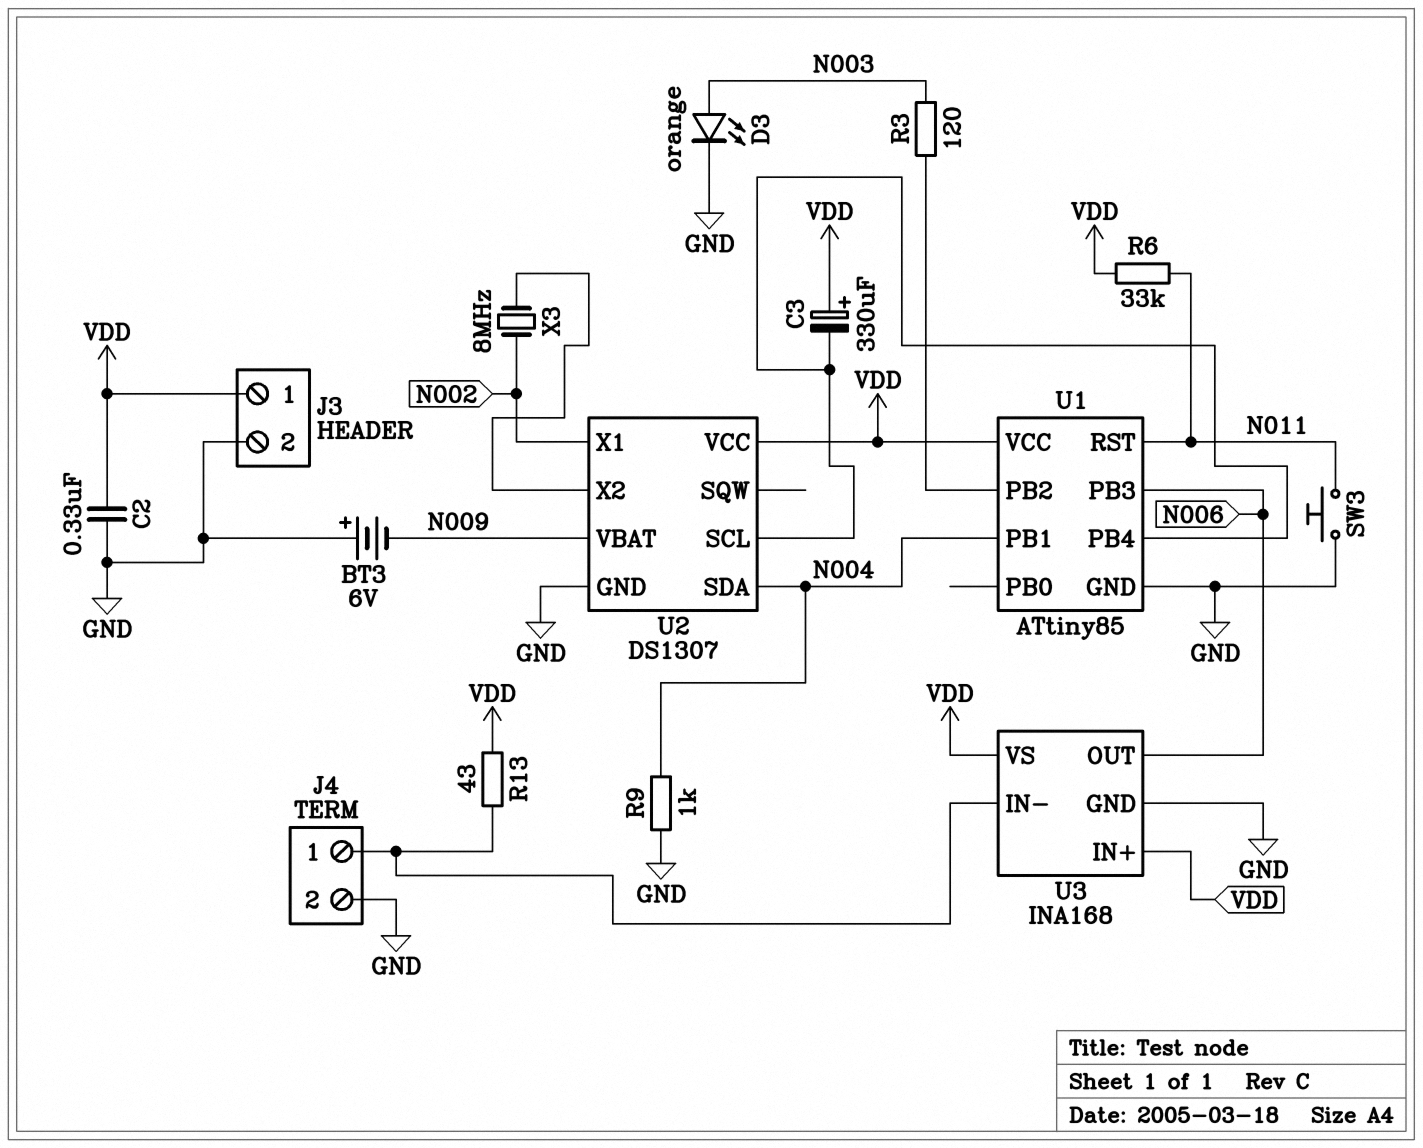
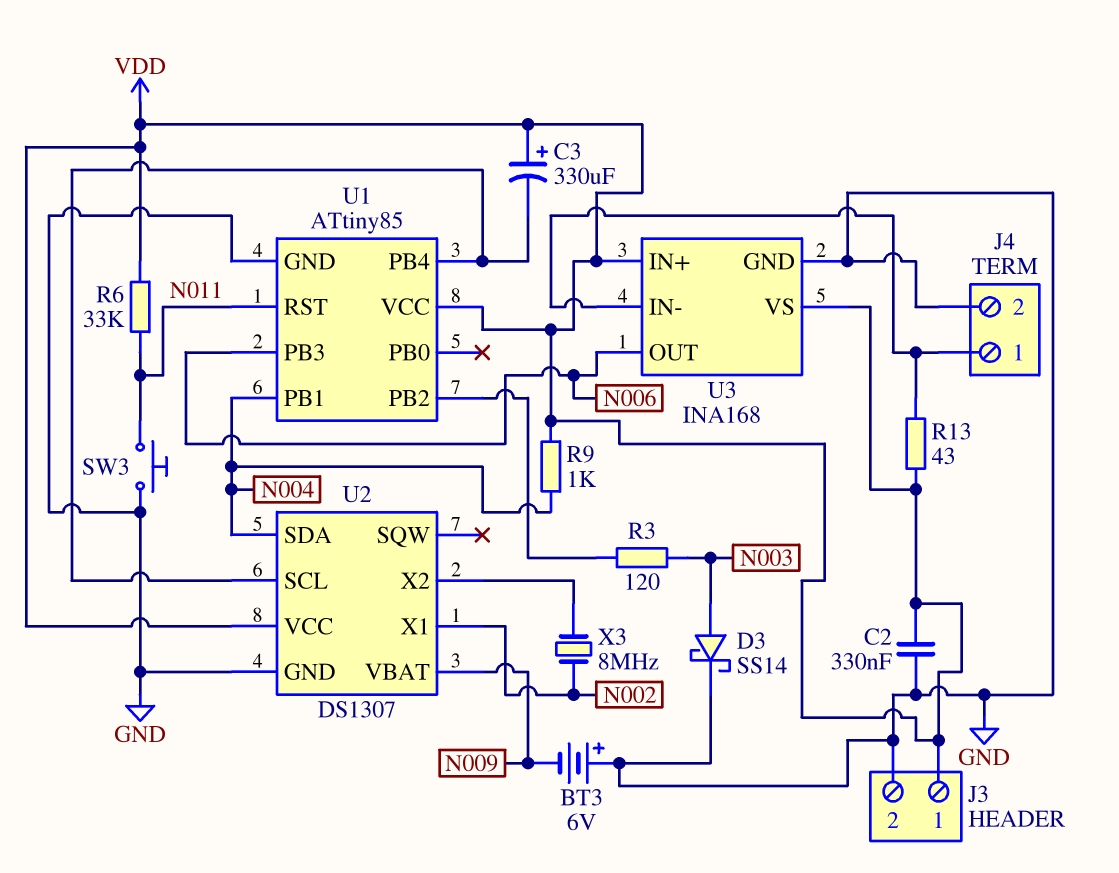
D3: LED orange (A N003, K GND) -> schottky SS14 (A N003, K GND)
R9: 1k (GND, N004) -> 1k (N004, VDD)

